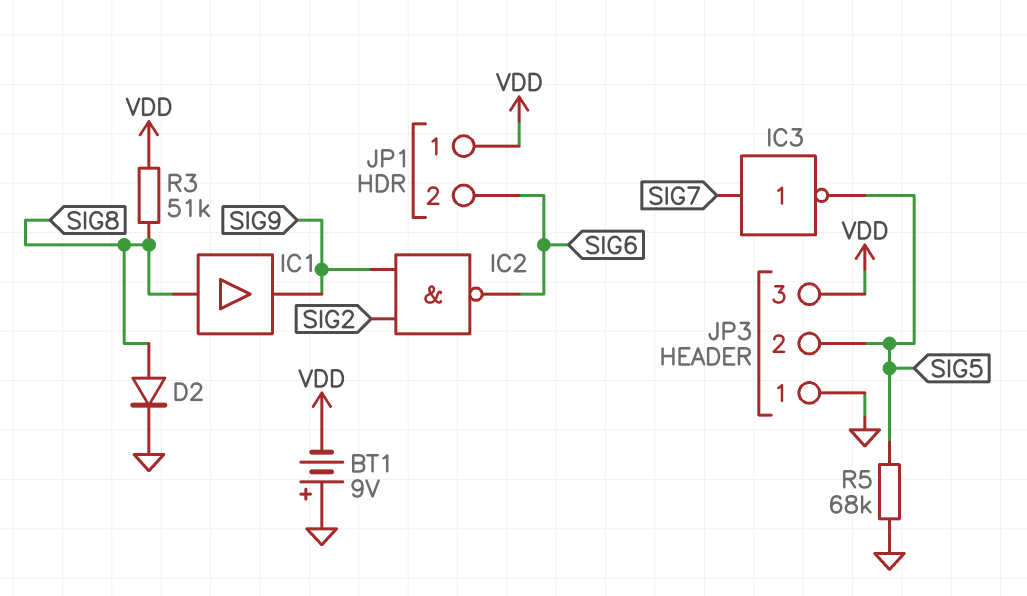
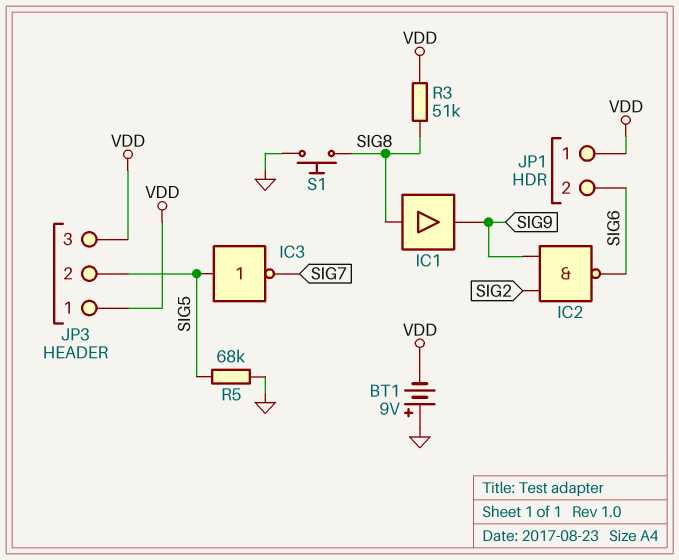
D2: diode (A SIG8, K GND) -> none
IC3: NOT (in SIG7, out SIG5) -> NOT (in SIG5, out SIG7)
JP3 pin 1: GND -> VDD
S1: none -> button (GND, SIG8)

